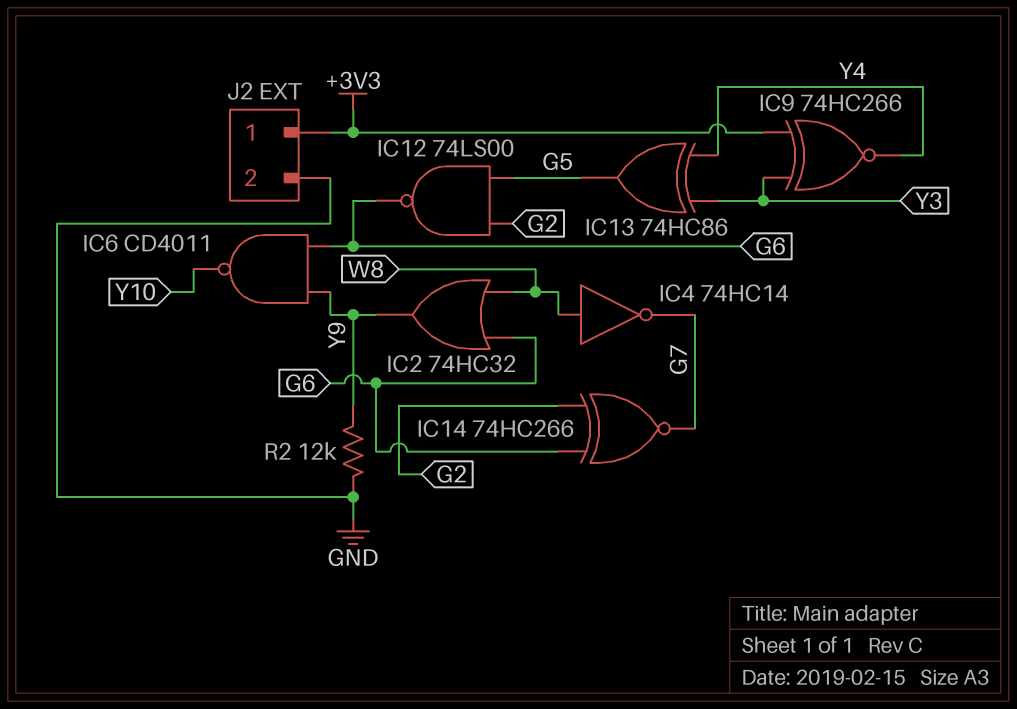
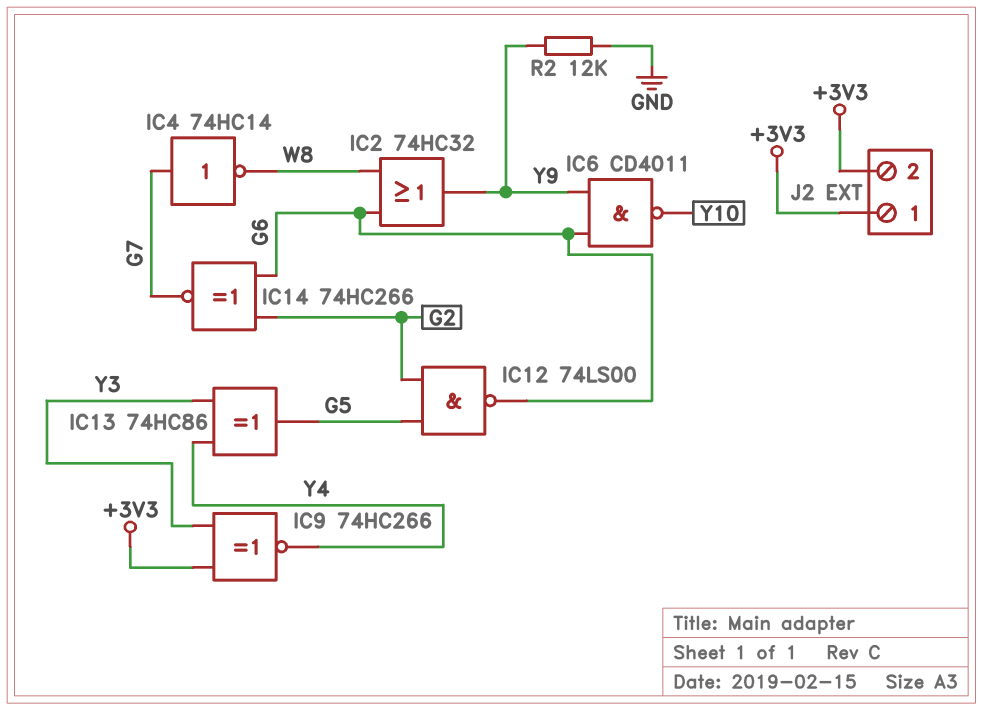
IC4: NOT 74HC14 (in W8, out G7) -> NOT 74HC14 (in G7, out W8)
J2 pin 2: GND -> +3V3

